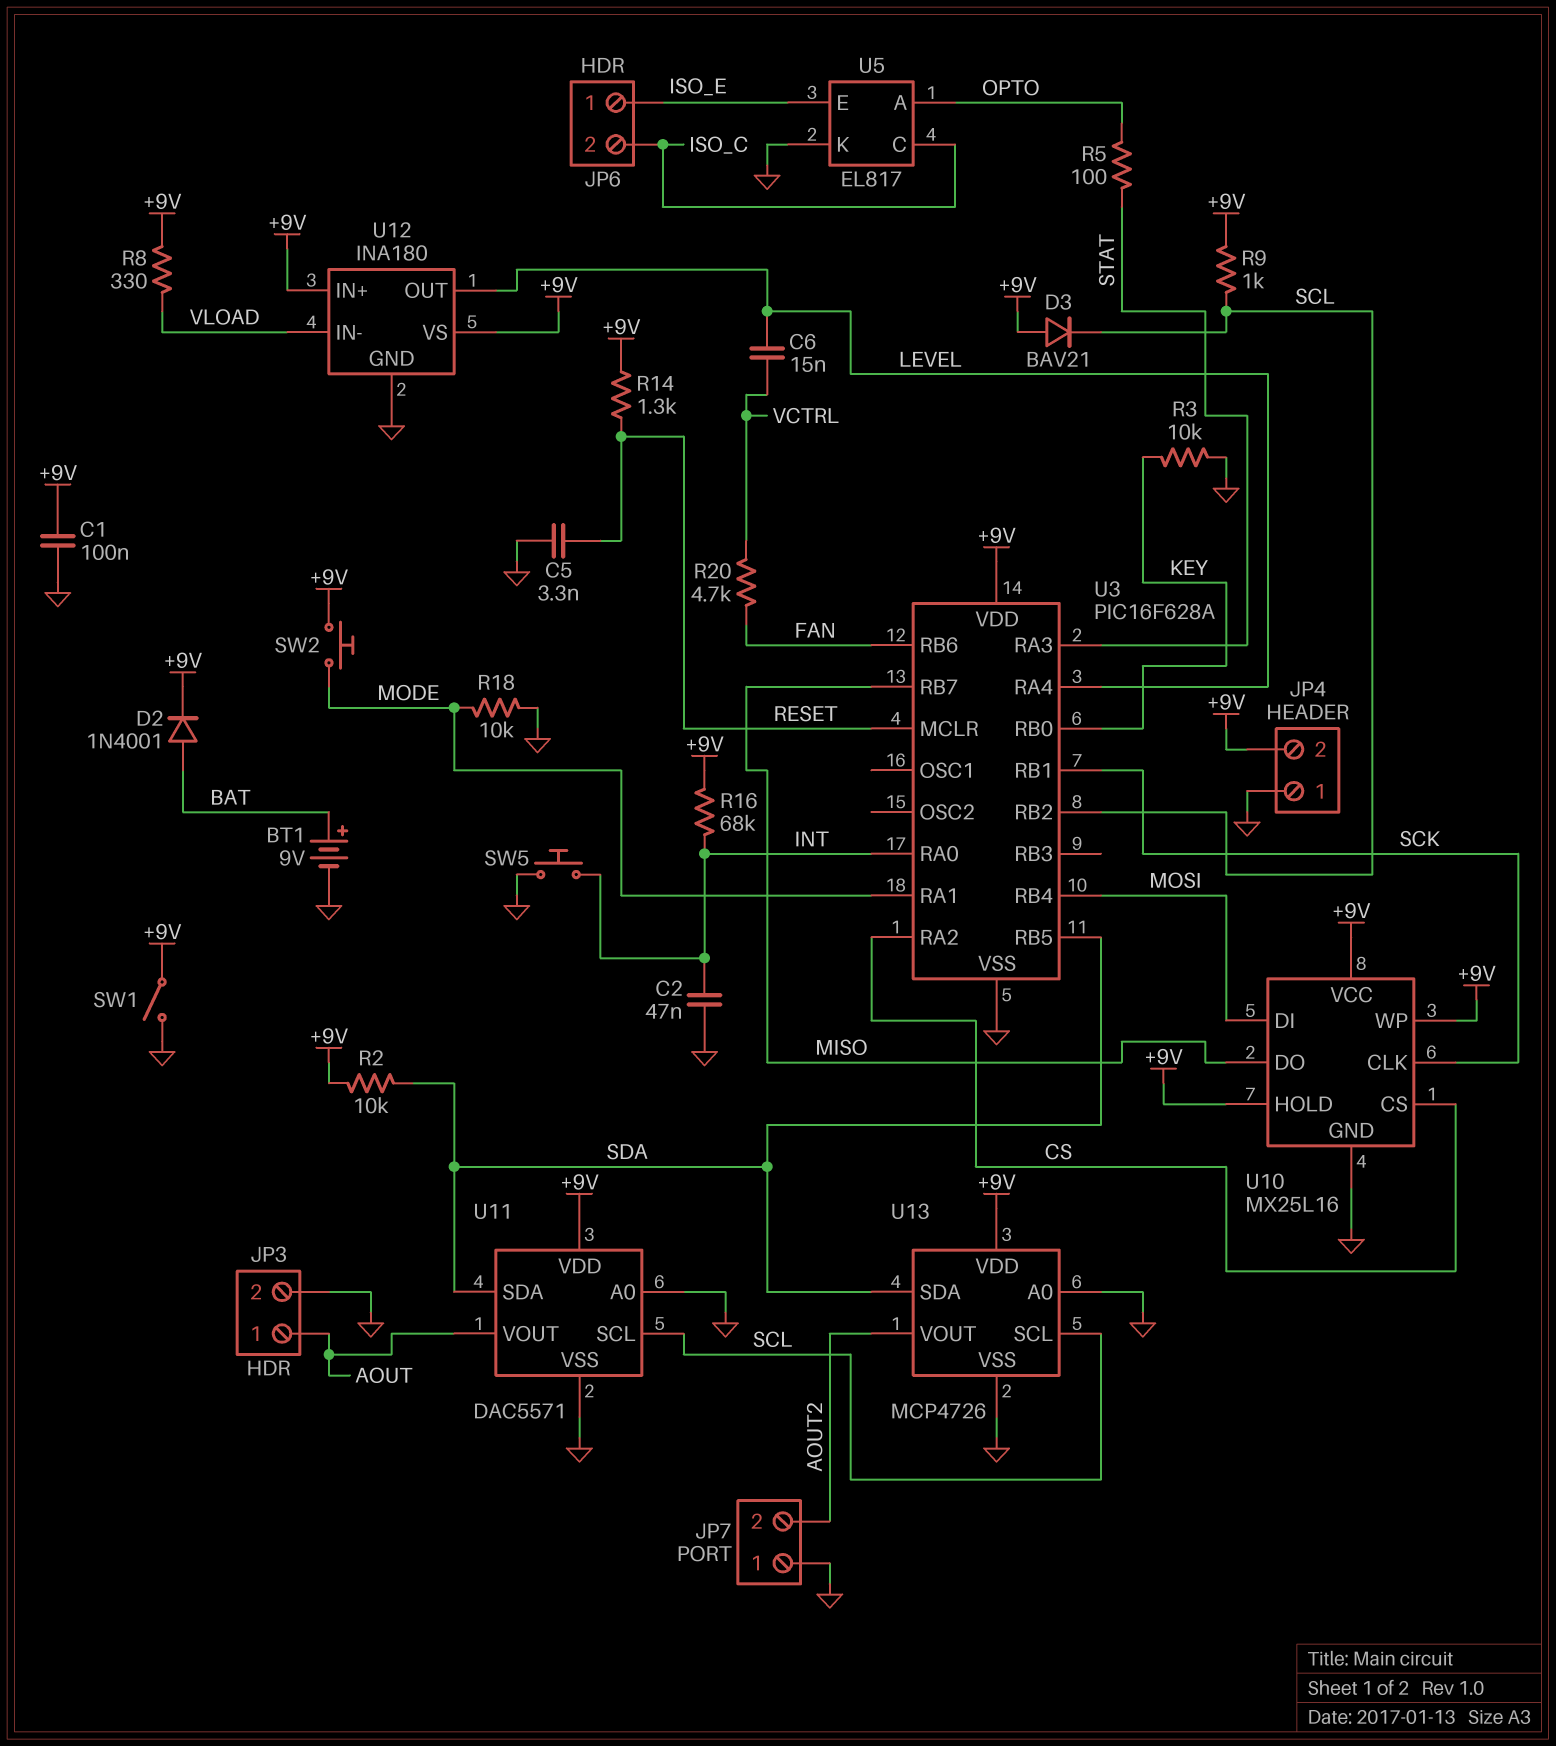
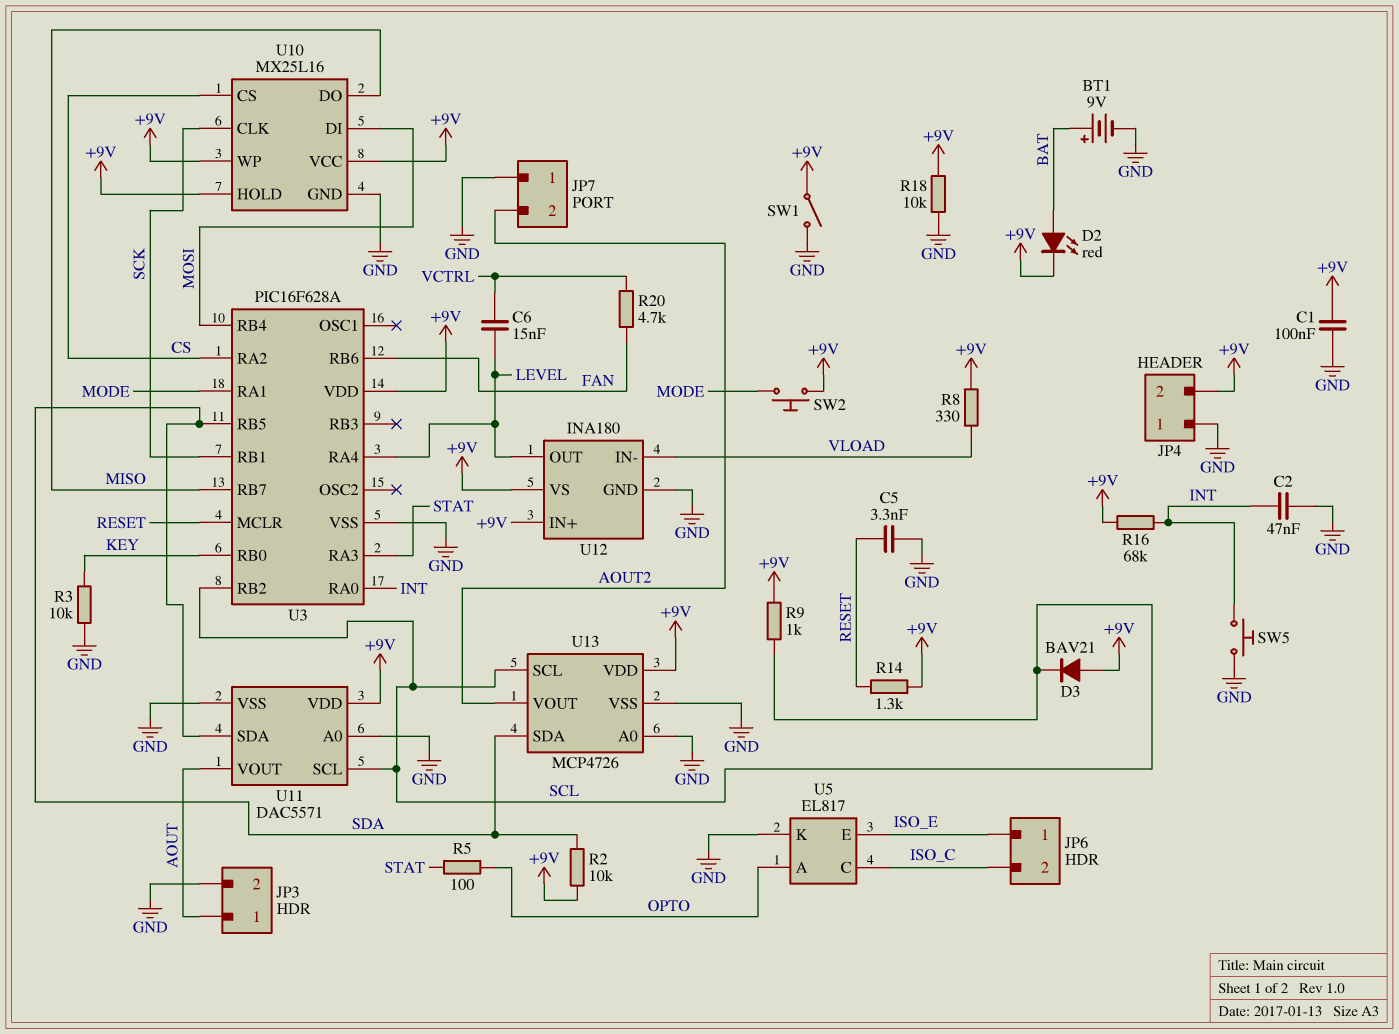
D2: diode 1N4001 (A BAT, K +9V) -> LED red (A BAT, K +9V)
R18: 10k (GND, MODE) -> 10k (+9V, GND)

